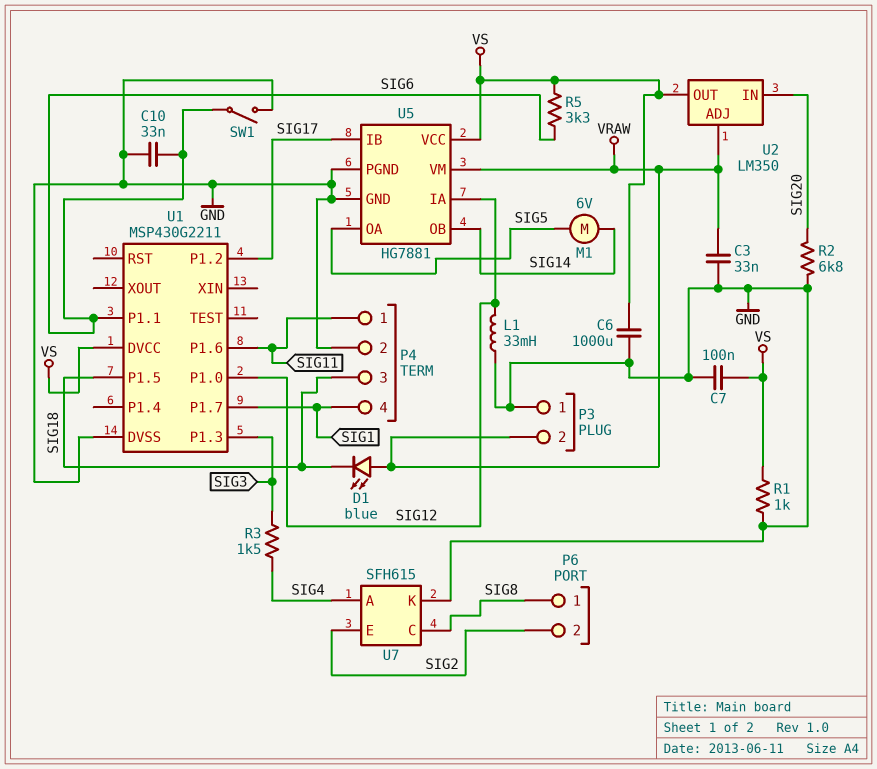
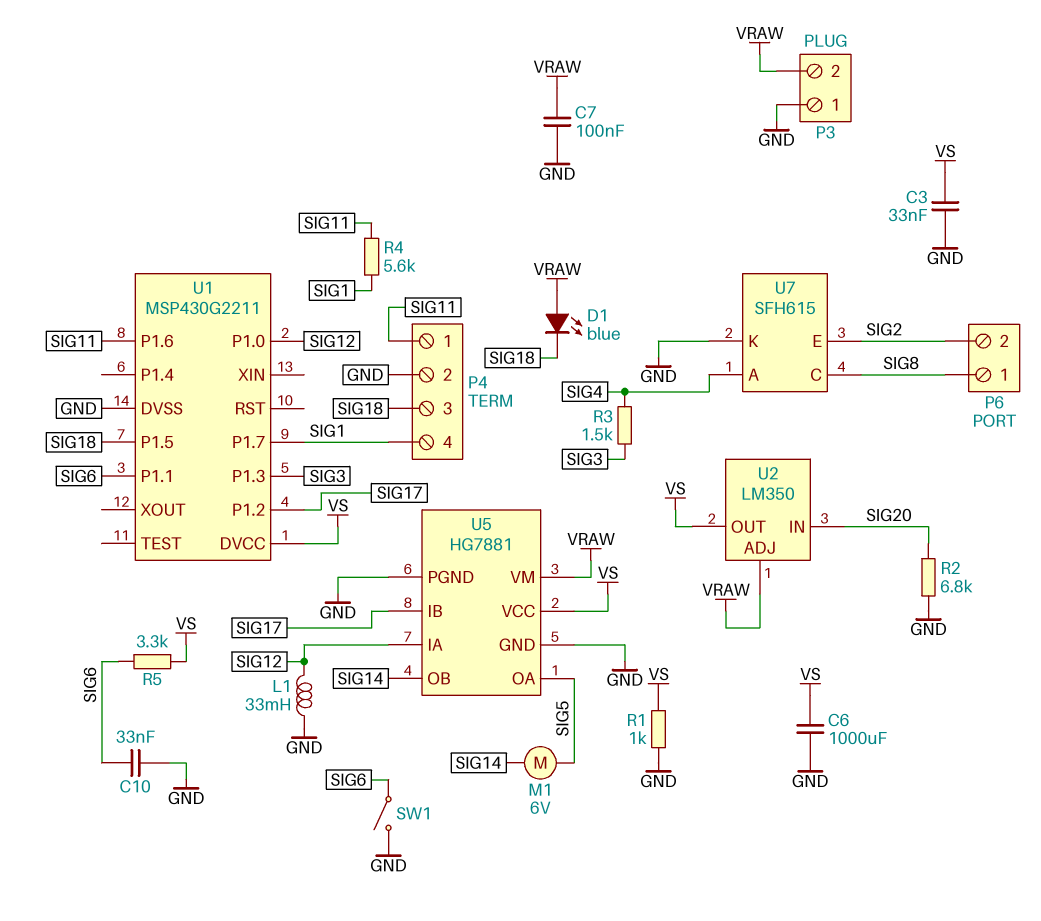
C3: 33nF (GND, VRAW) -> 33nF (GND, VS)
C7: 100nF (GND, VS) -> 100nF (GND, VRAW)
R4: none -> 5.6k (SIG1, SIG11)

